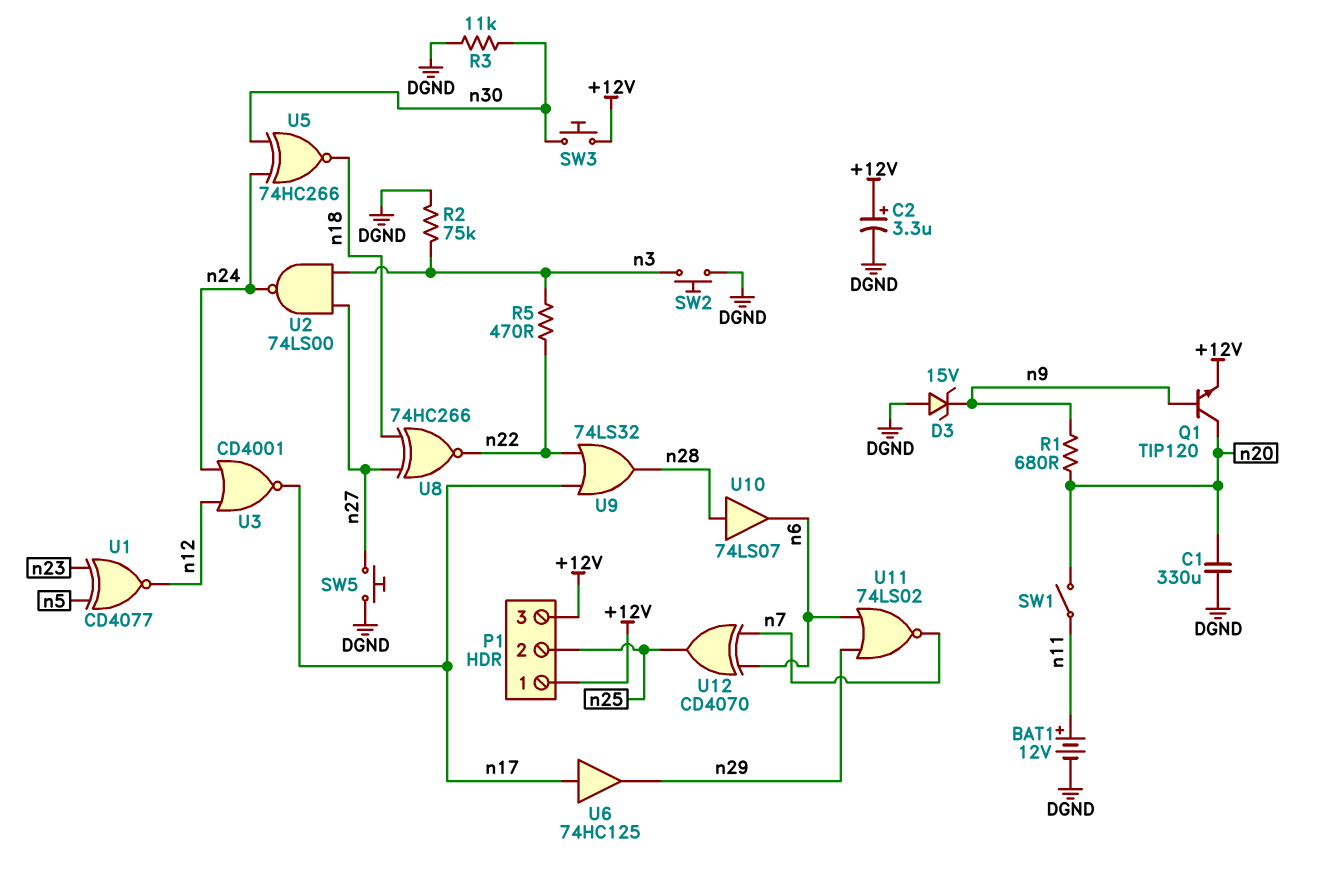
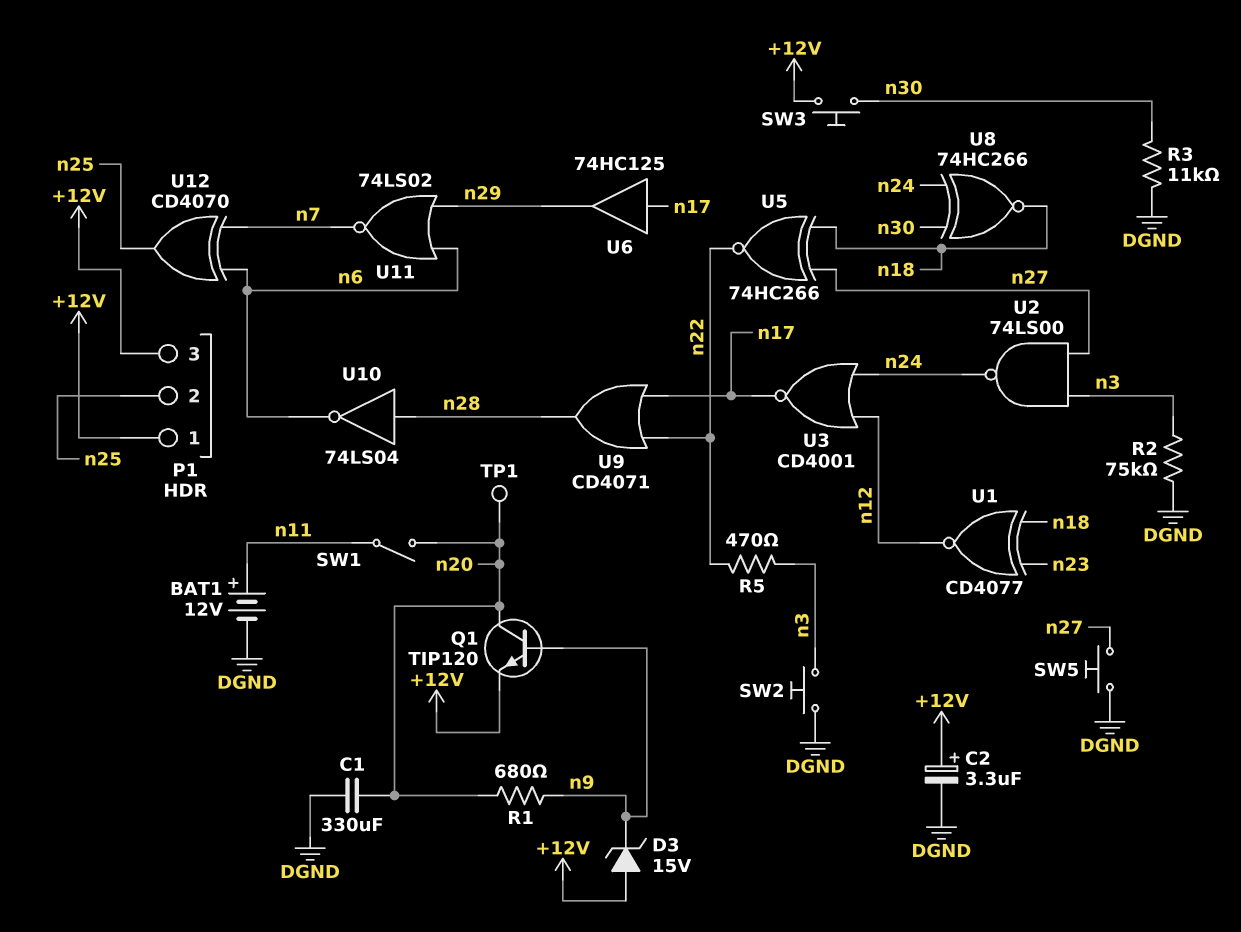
D3: zener 15V (A DGND, K n9) -> zener 15V (A +12V, K n9)
TP1: none -> test point (n20)
U1: XNOR CD4077 (in n5, in n23, out n12) -> XNOR CD4077 (in n18, in n23, out n12)
U5: XNOR 74HC266 (in n24, in n30, out n18) -> XNOR 74HC266 (in n18, in n27, out n22)
U8: XNOR 74HC266 (in n18, in n27, out n22) -> XNOR 74HC266 (in n24, in n30, out n18)
U9: OR 74LS32 (in n17, in n22, out n28) -> OR CD4071 (in n17, in n22, out n28)
U10: buffer 74LS07 (in n28, out n6) -> NOT 74LS04 (in n28, out n6)

